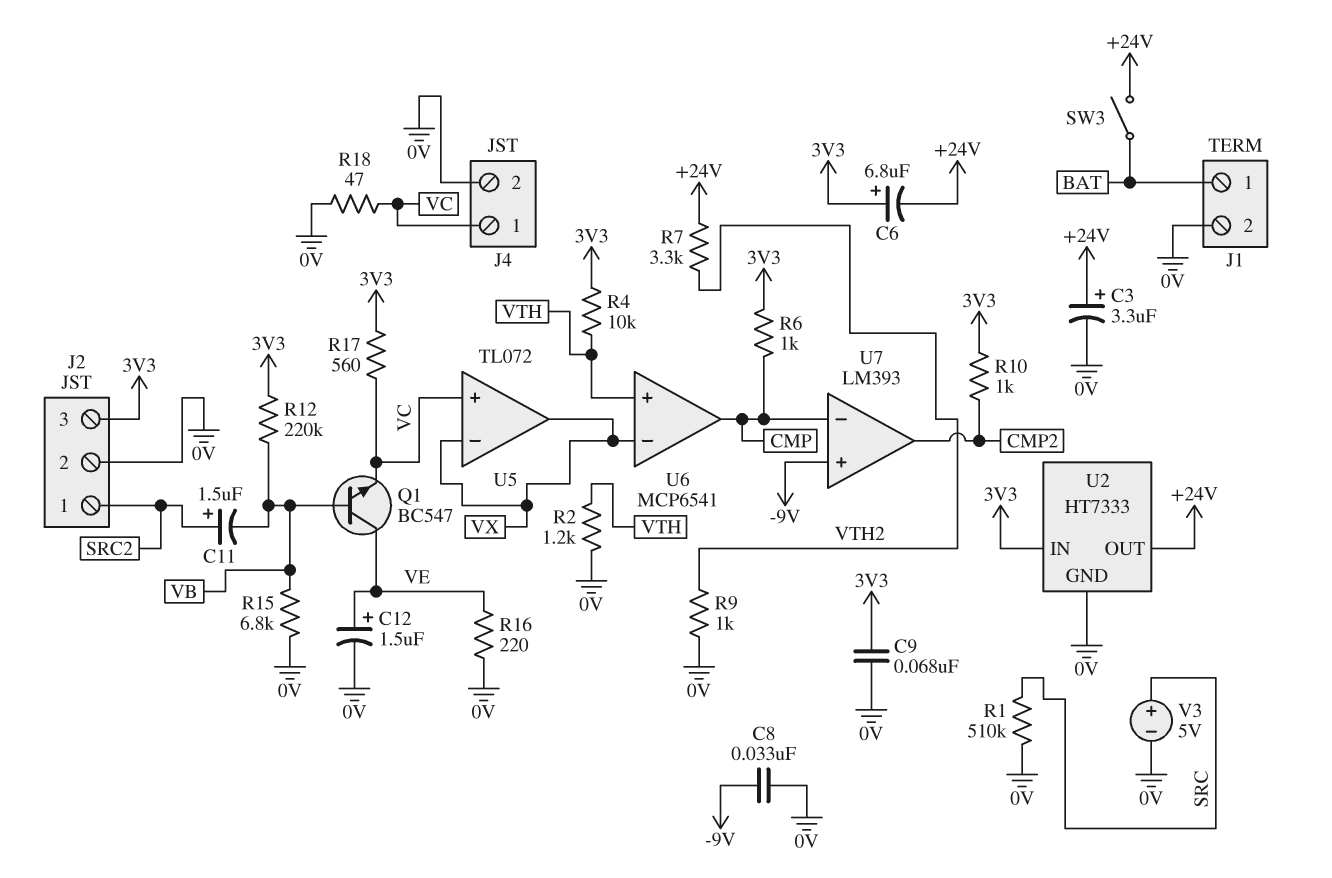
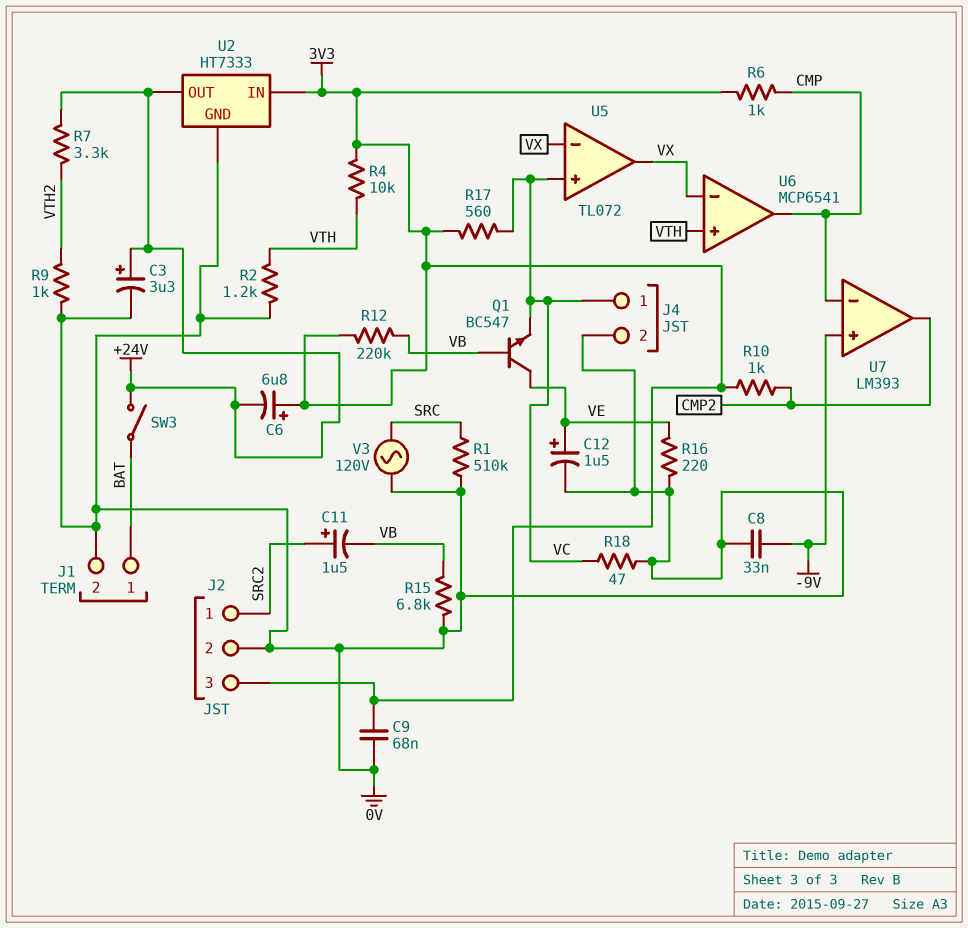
V3: 5V (plus SRC, minus 0V) -> AC 120V (0V, SRC)

